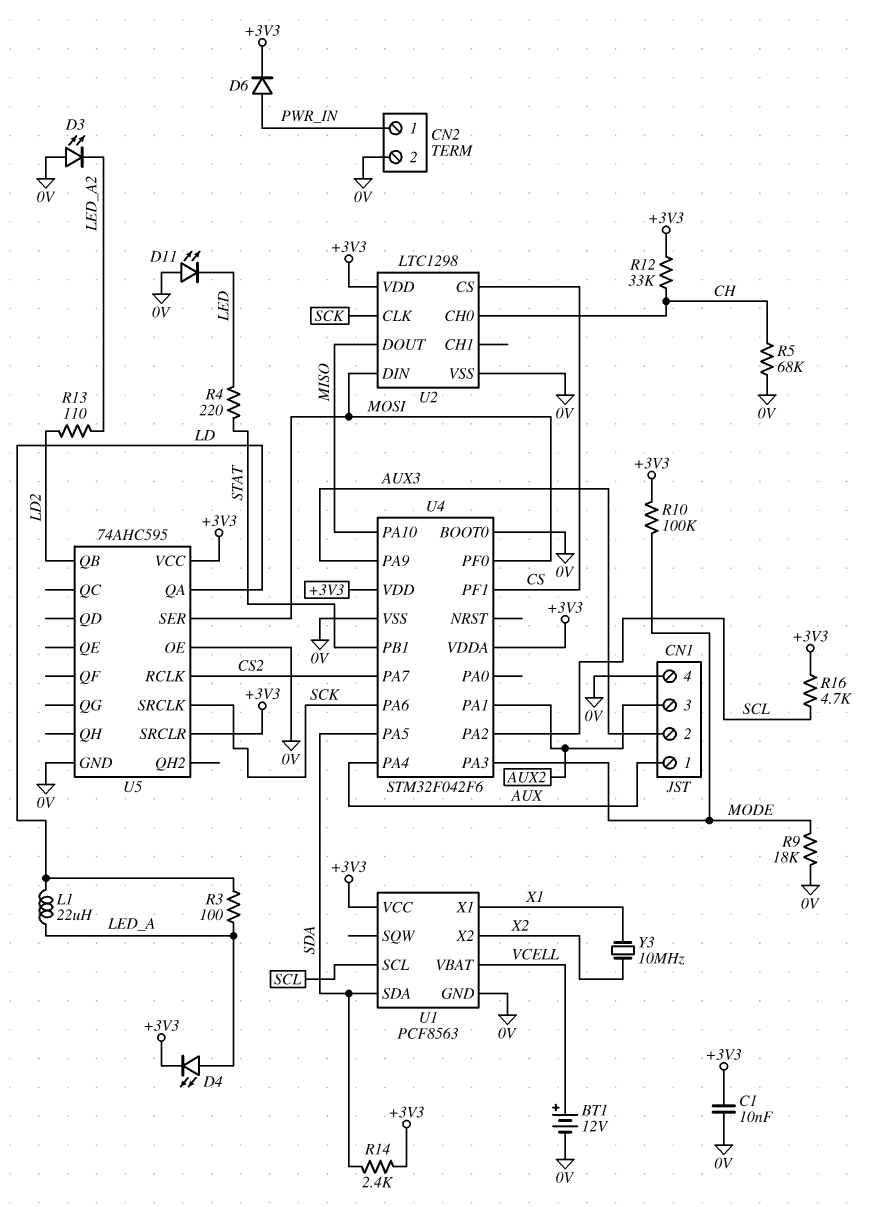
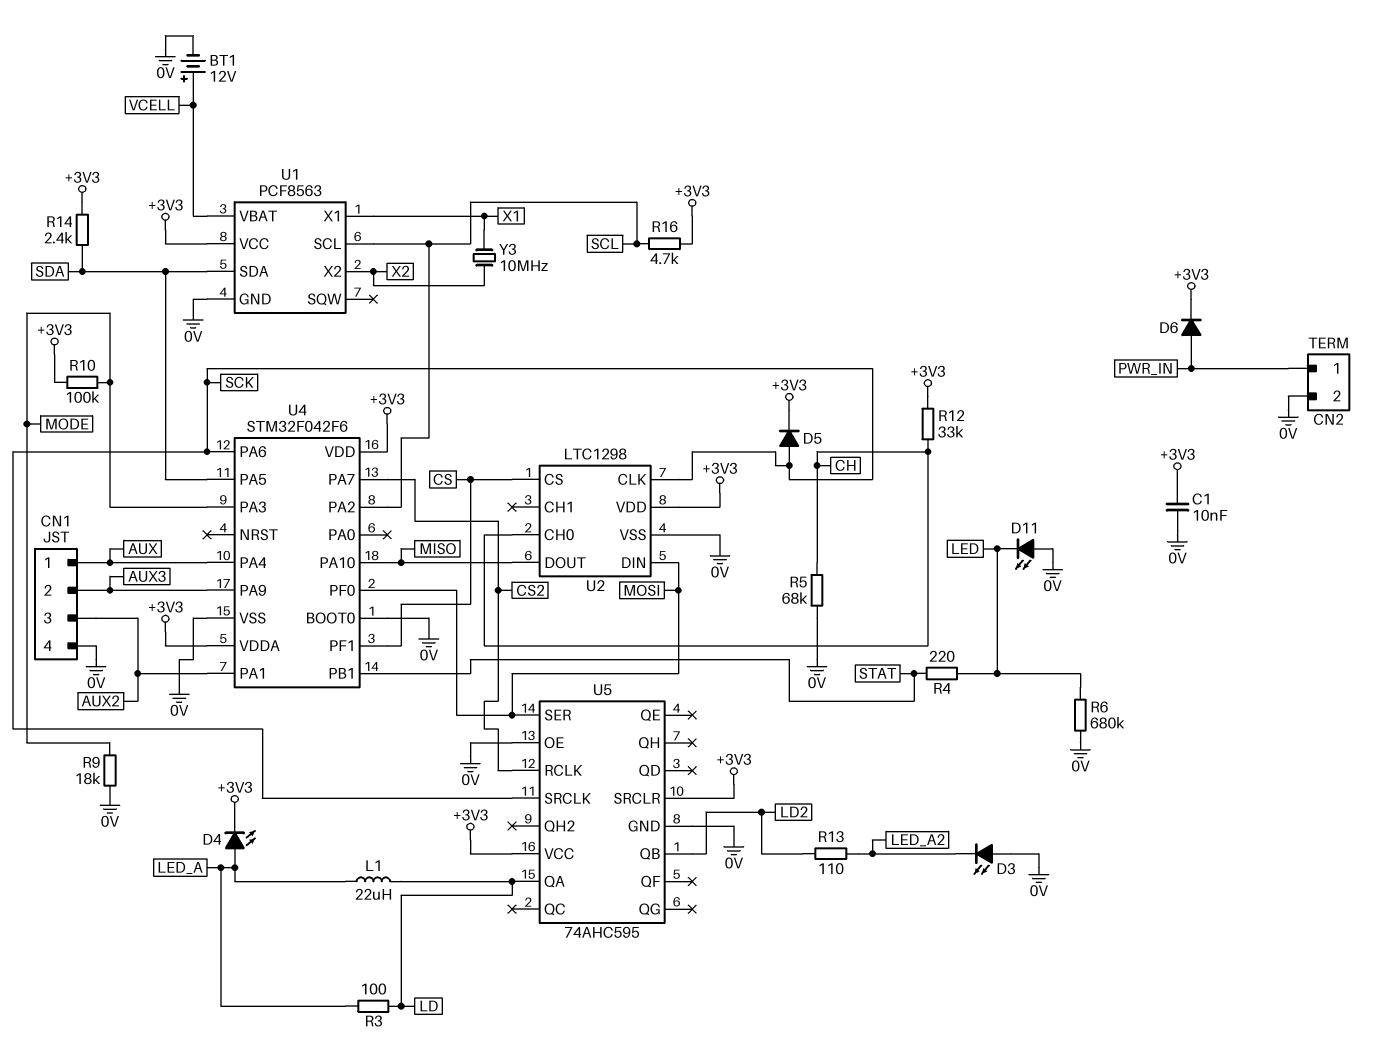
D5: none -> diode (A SCK, K +3V3)
R6: none -> 680k (0V, LED)

